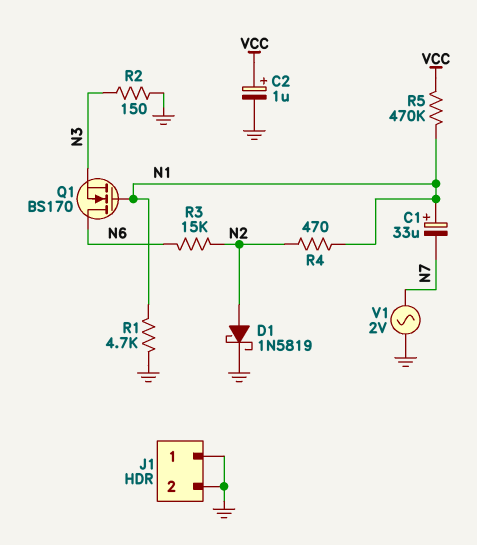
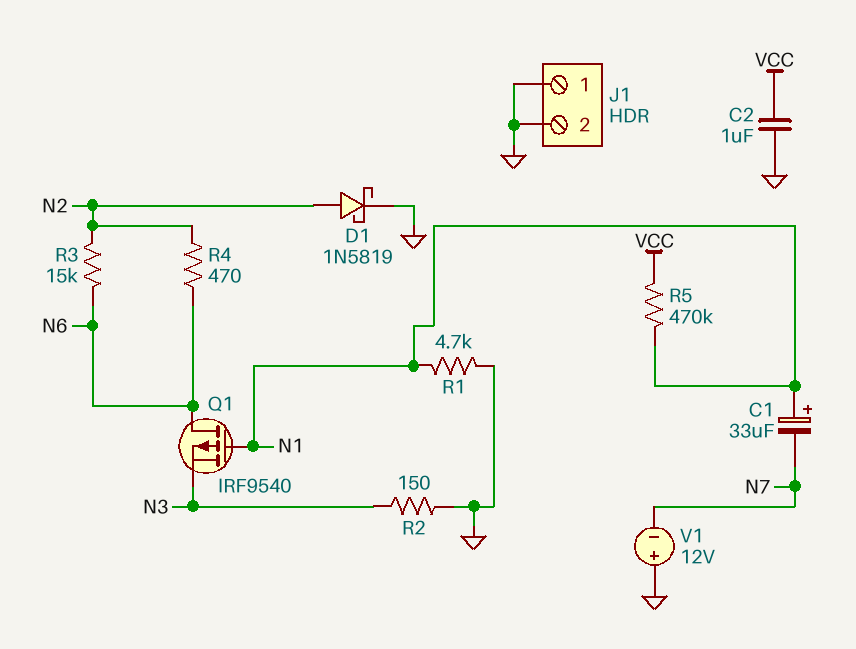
C2: 1uF (plus VCC, minus GND) -> 1uF (GND, VCC)
Q1: NMOS BS170 (G N1, D N6, S N3) -> PMOS IRF9540 (G N1, D N6, S N3)
R4: 470 (N1, N2) -> 470 (N2, N6)
V1: AC 2V (GND, N7) -> 12V (plus GND, minus N7)

